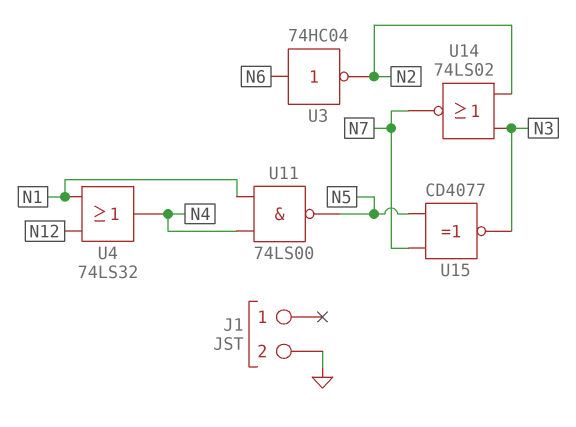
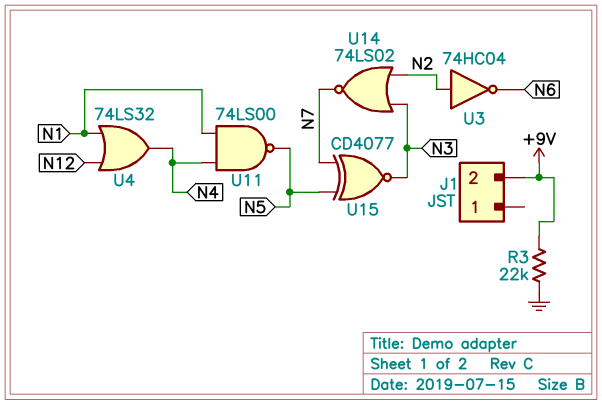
J1 pin 2: GND -> +9V
R3: none -> 22k (+9V, GND)
U3: NOT 74HC04 (in N6, out N2) -> NOT 74HC04 (in N2, out N6)

